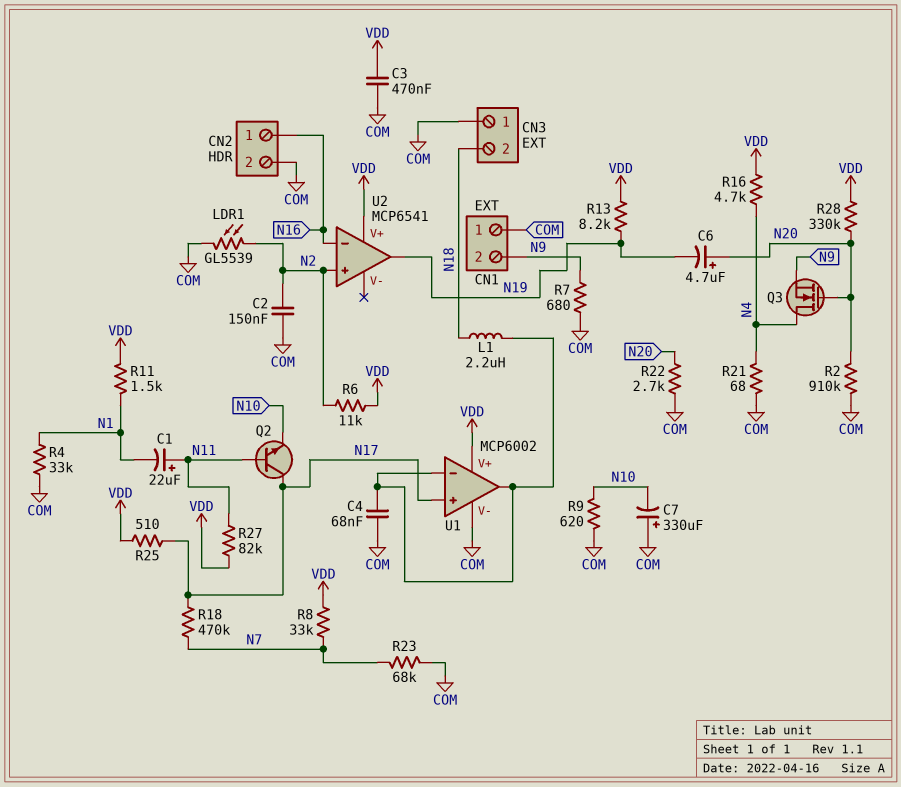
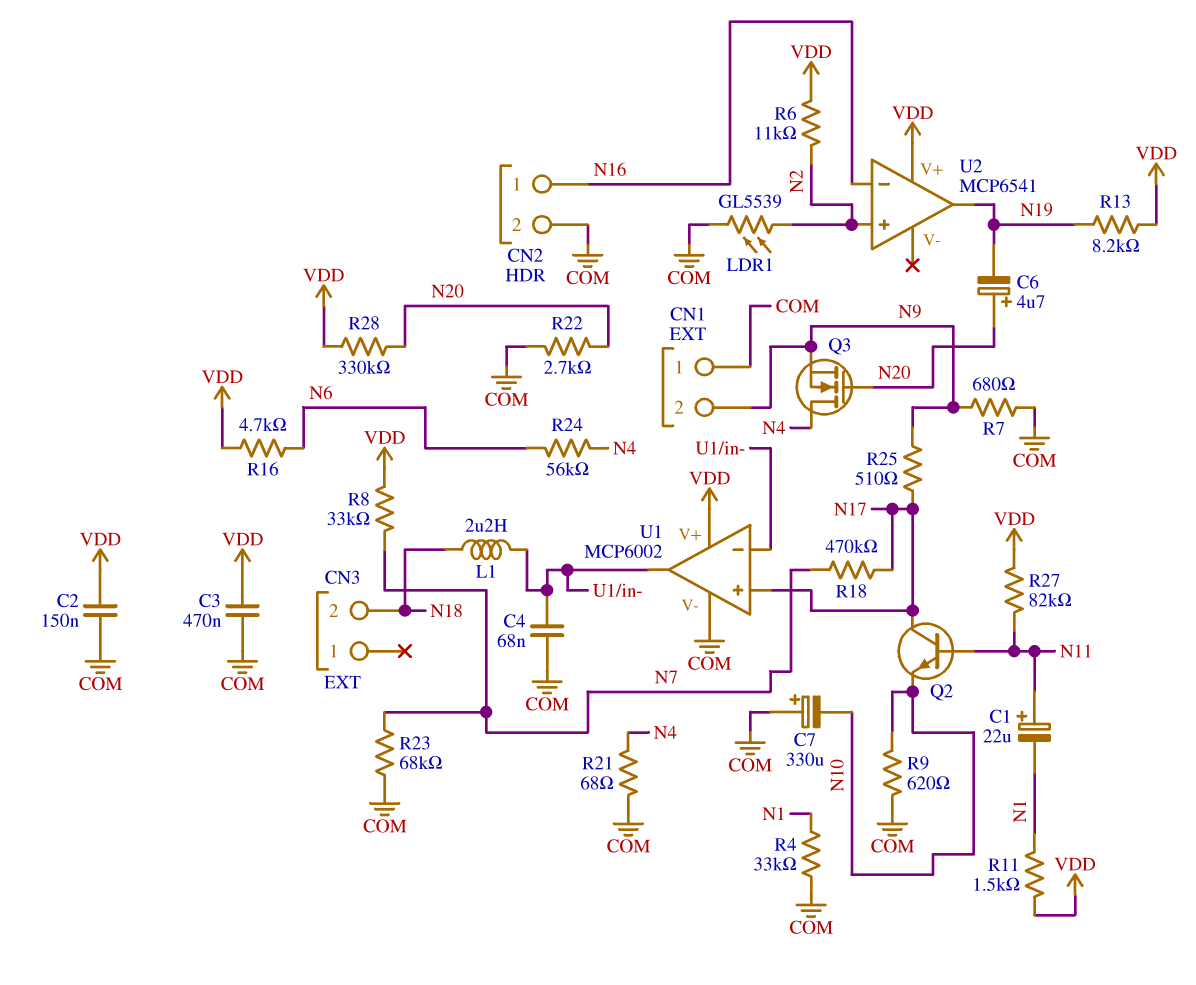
C2: 150nF (COM, N2) -> 150nF (COM, VDD)
CN3 pin 1: COM -> none
R2: 910k (COM, N20) -> none
R16: 4.7k (N4, VDD) -> 4.7k (N6, VDD)
R24: none -> 56k (N4, N6)
R25: 510 (N17, VDD) -> 510 (N9, N17)

